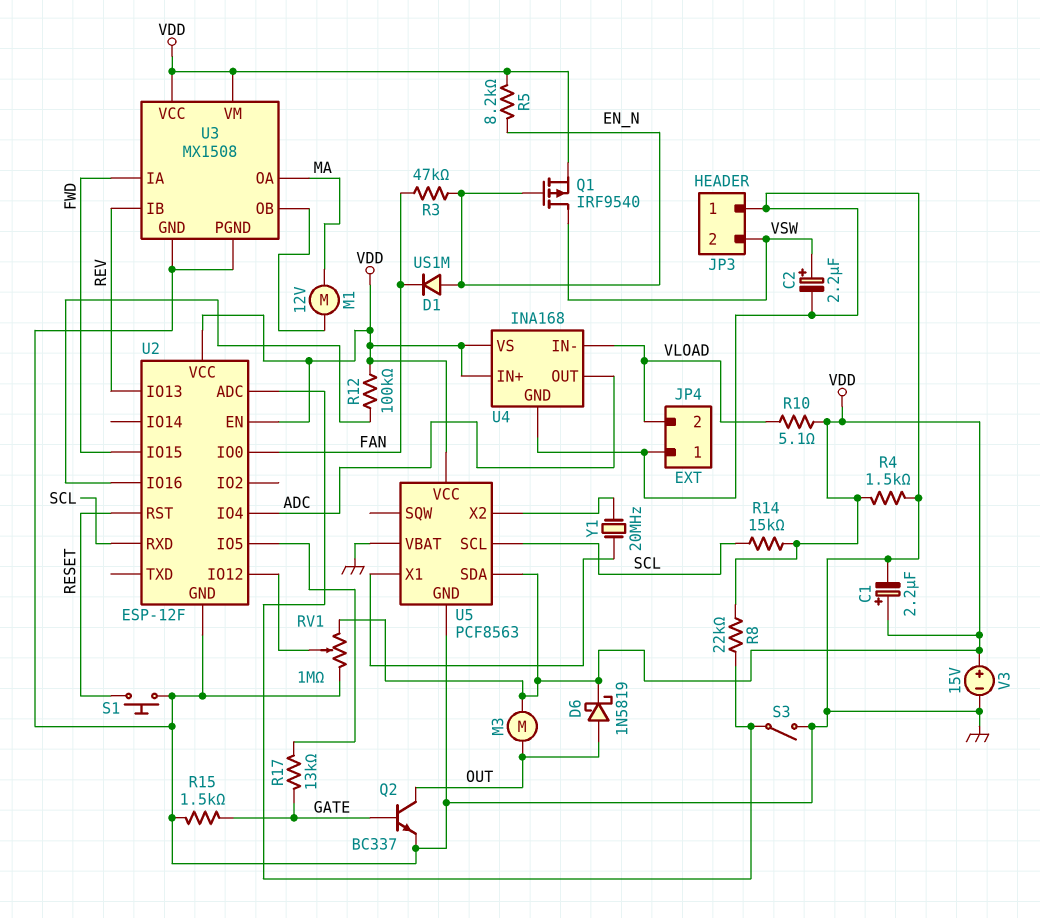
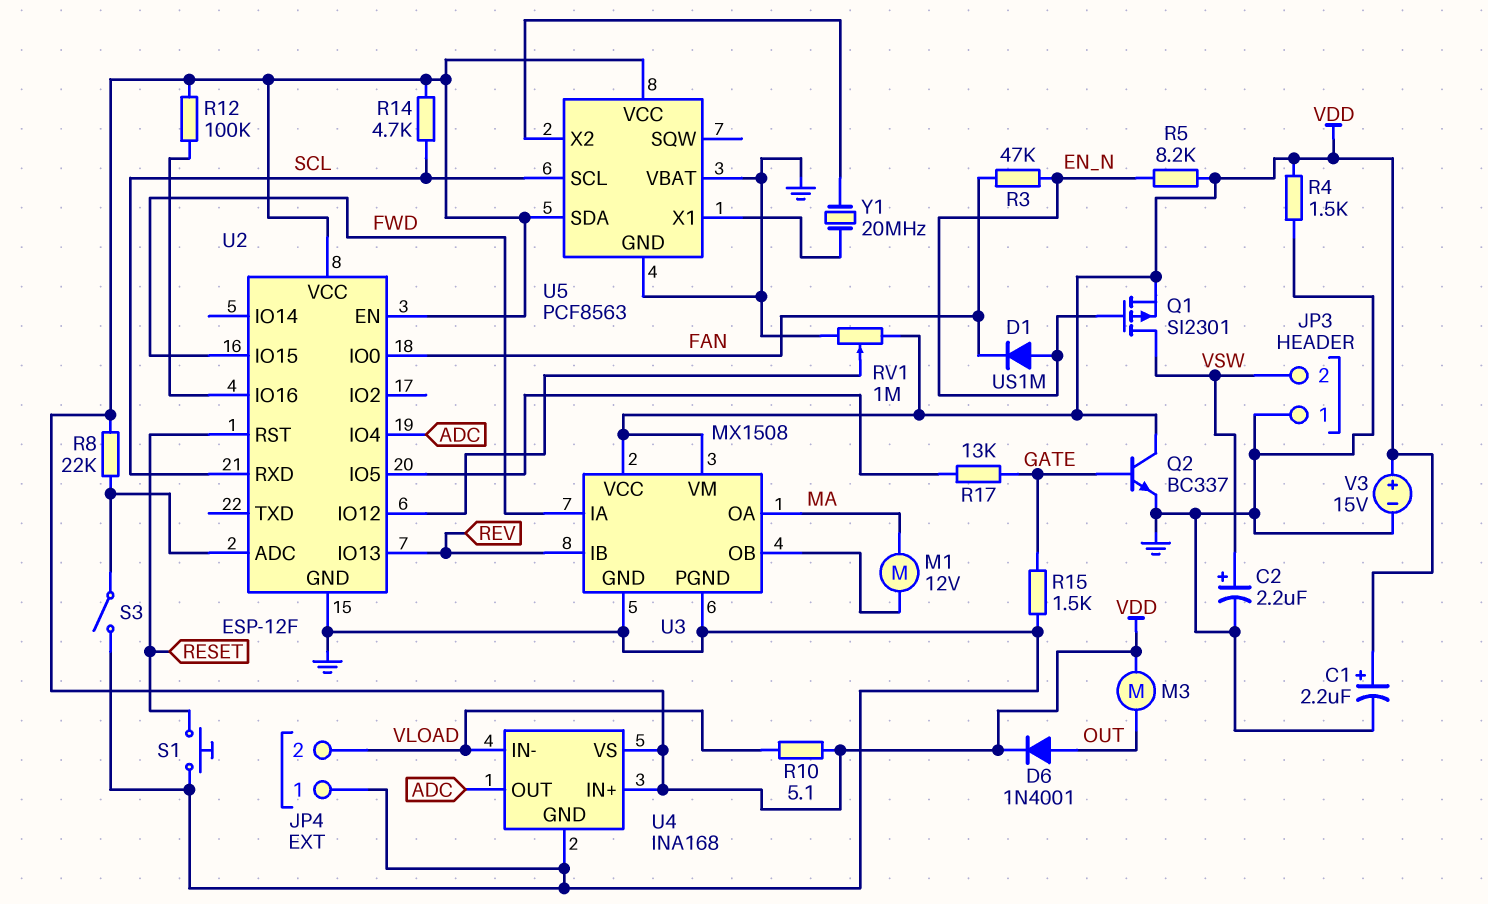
D6: schottky 1N5819 (A OUT, K VDD) -> diode 1N4001 (A OUT, K VDD)
Q1: PMOS IRF9540 (G EN_N, D VSW, S VDD) -> PMOS SI2301 (G EN_N, D VSW, S VDD)
Q2: NPN BC337 (B GATE, C OUT, E GND) -> NPN BC337 (B GATE, C VDD, E GND)
R14: 15k (SCL, VDD) -> 4.7k (SCL, VDD)

